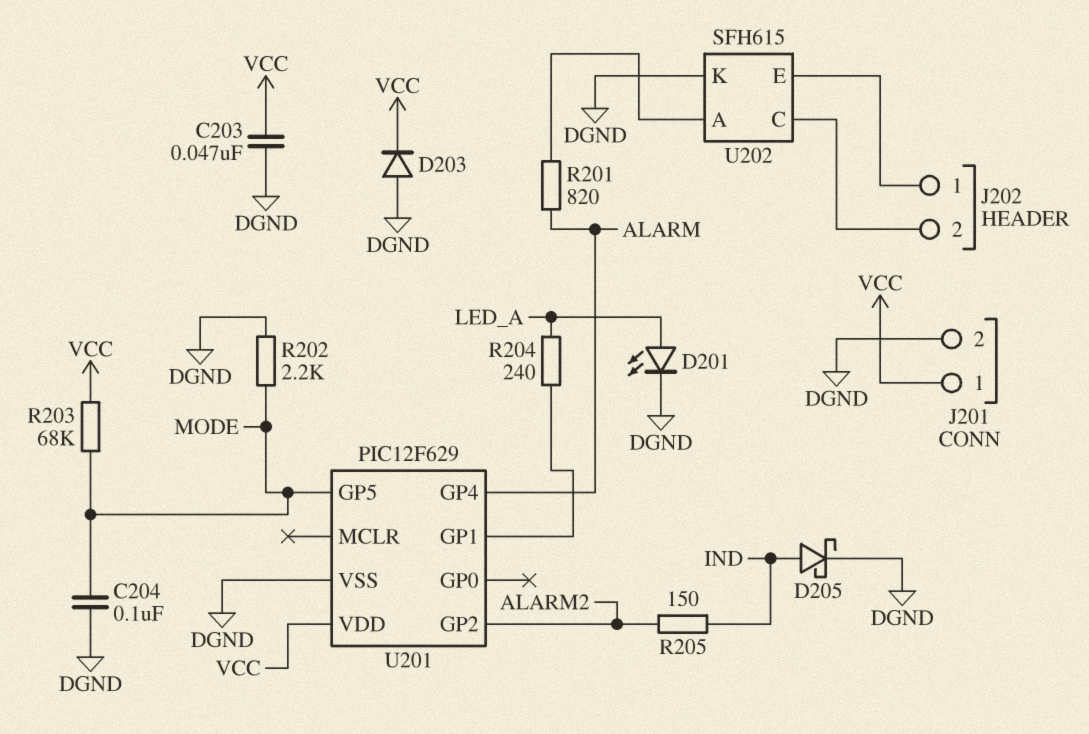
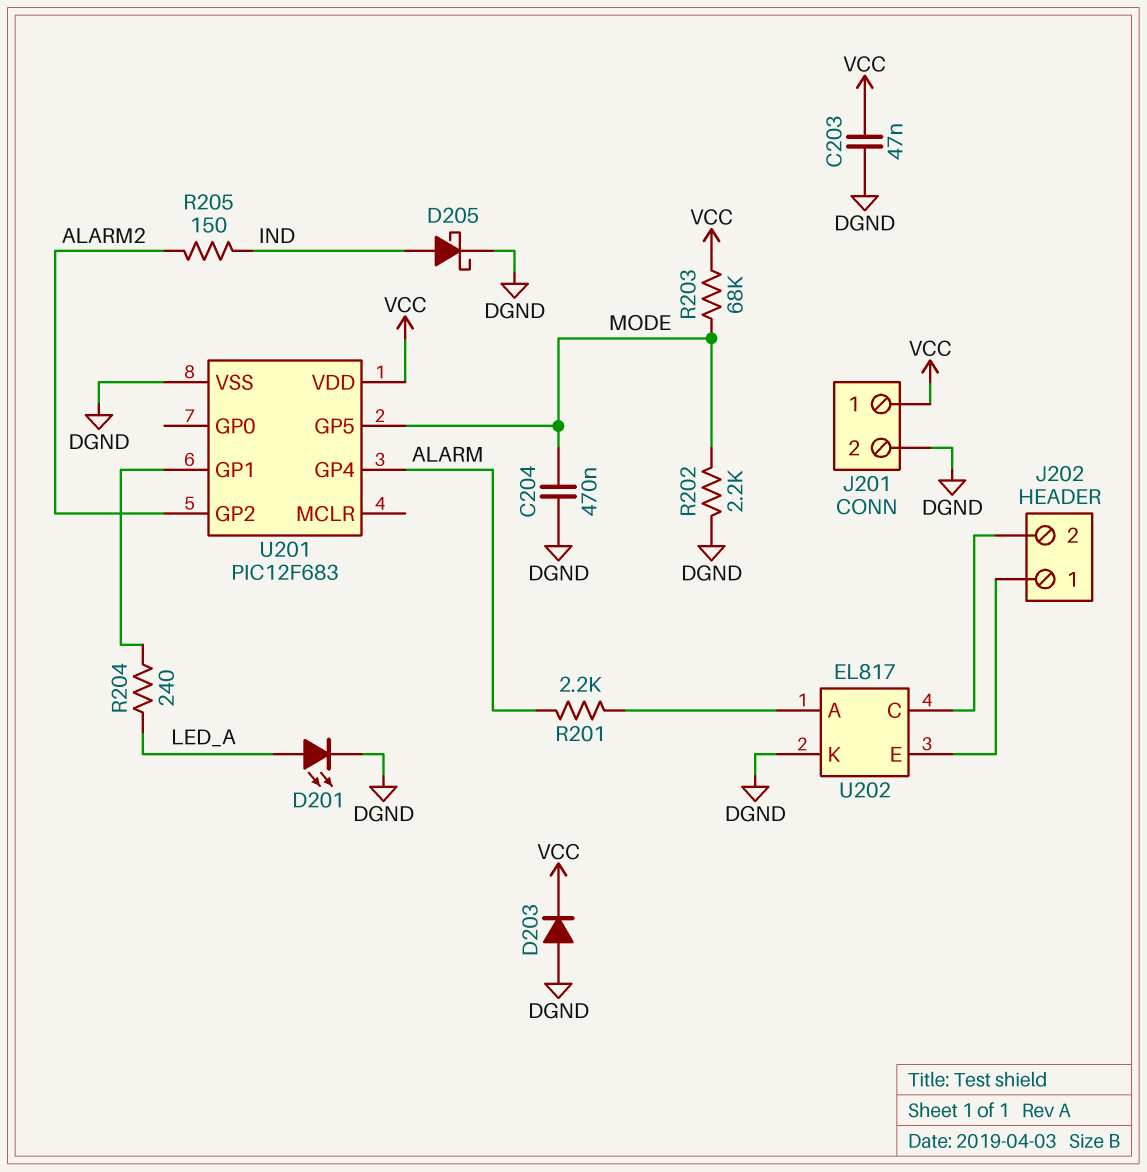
C204: 100nF (DGND, MODE) -> 470nF (DGND, MODE)
R201: 820 (ALARM, U202/A) -> 2.2k (ALARM, U202/A)
U201: PIC12F629 -> PIC12F683
U202: SFH615 -> EL817

